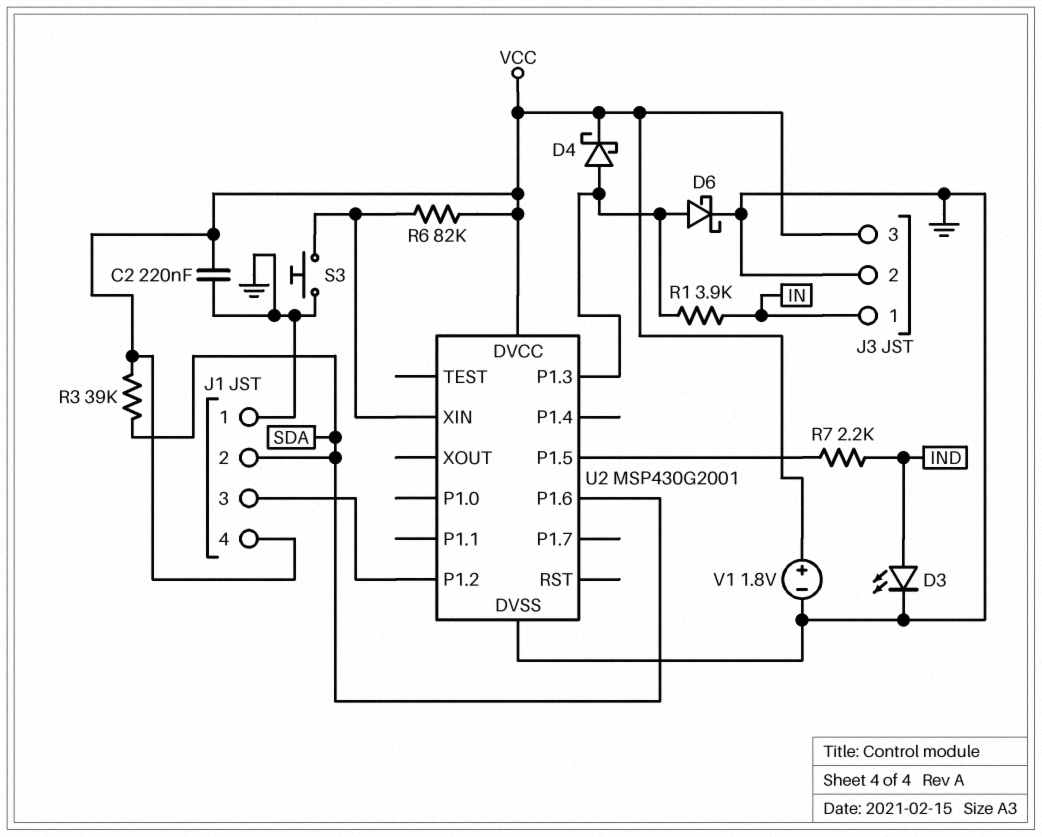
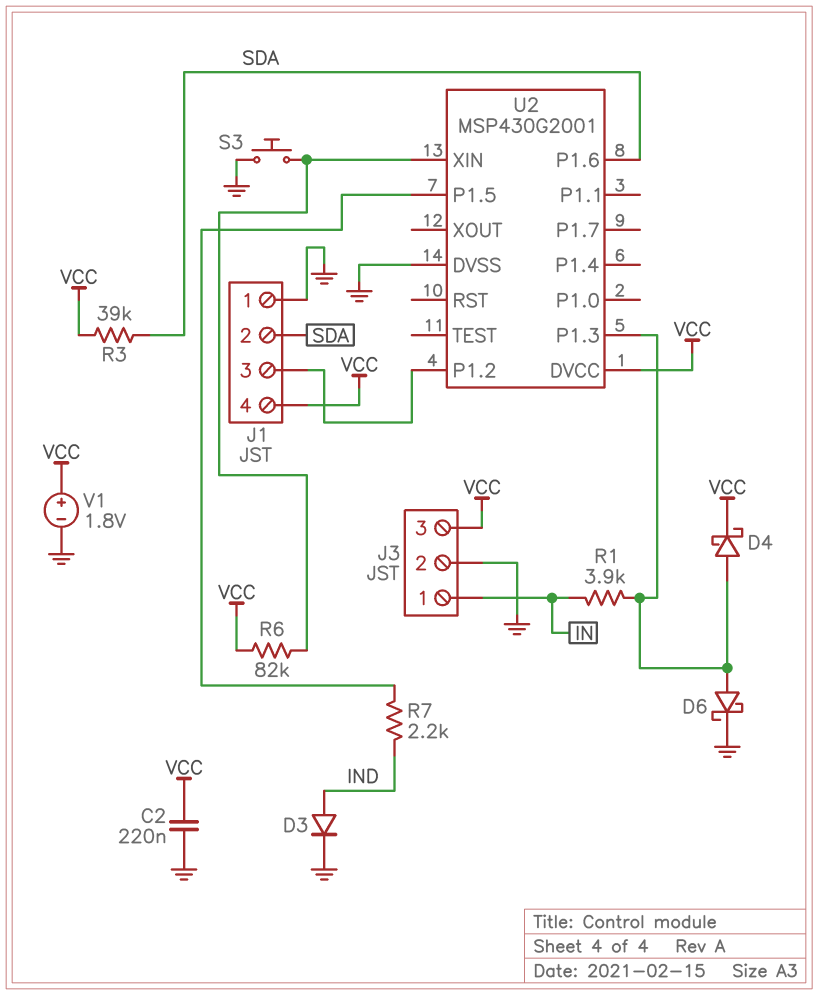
D3: LED (A IND, K GND) -> diode (A IND, K GND)

